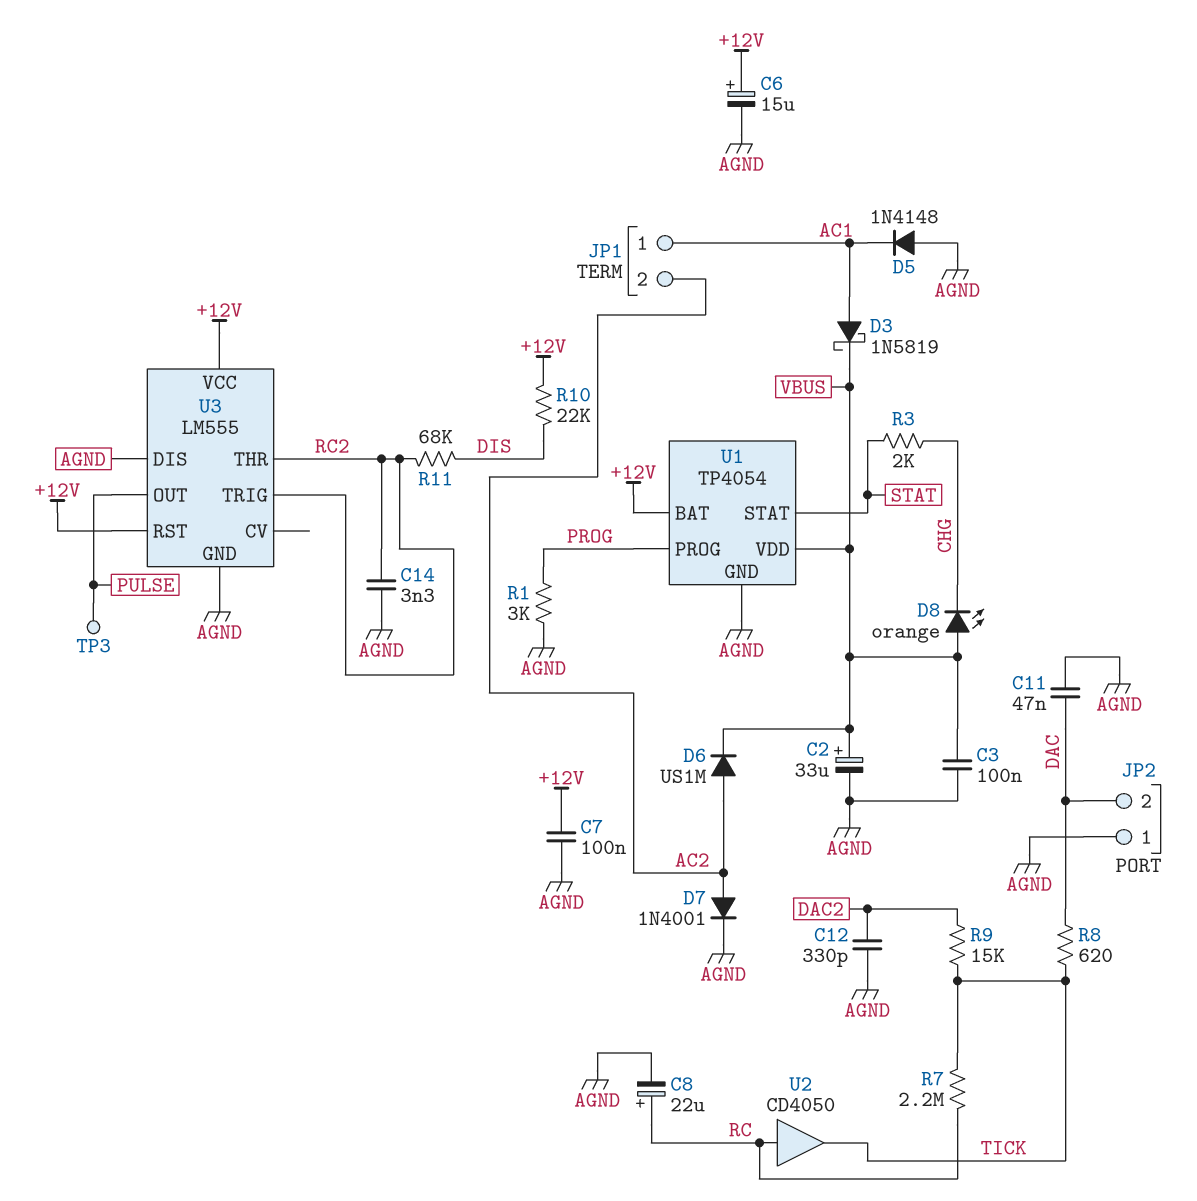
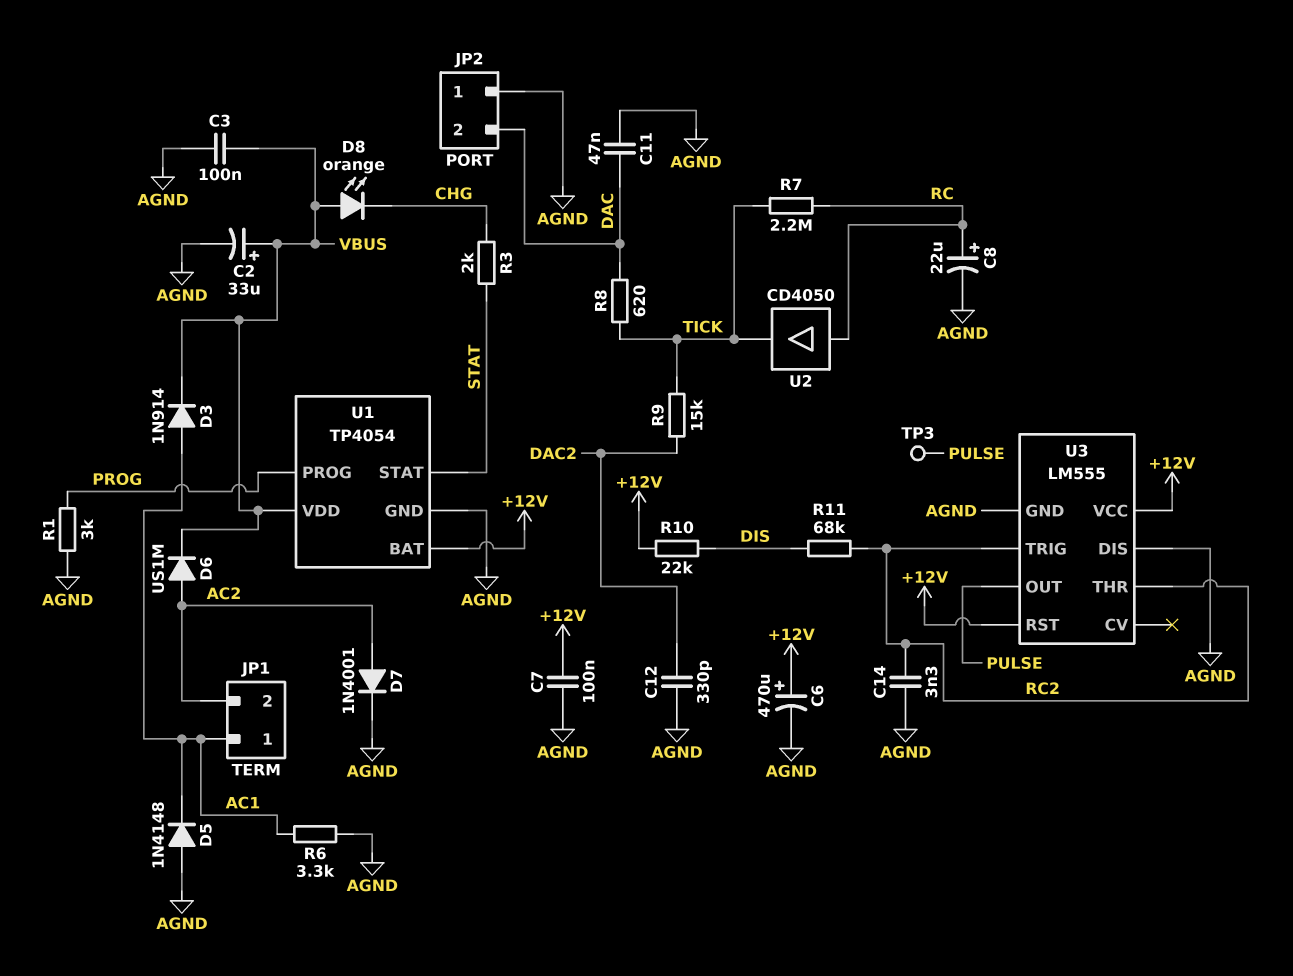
C6: 15uF (plus +12V, minus AGND) -> 470uF (plus +12V, minus AGND)
D3: schottky 1N5819 (A AC1, K VBUS) -> diode 1N914 (A AC1, K VBUS)
R6: none -> 3.3k (AC1, AGND)

